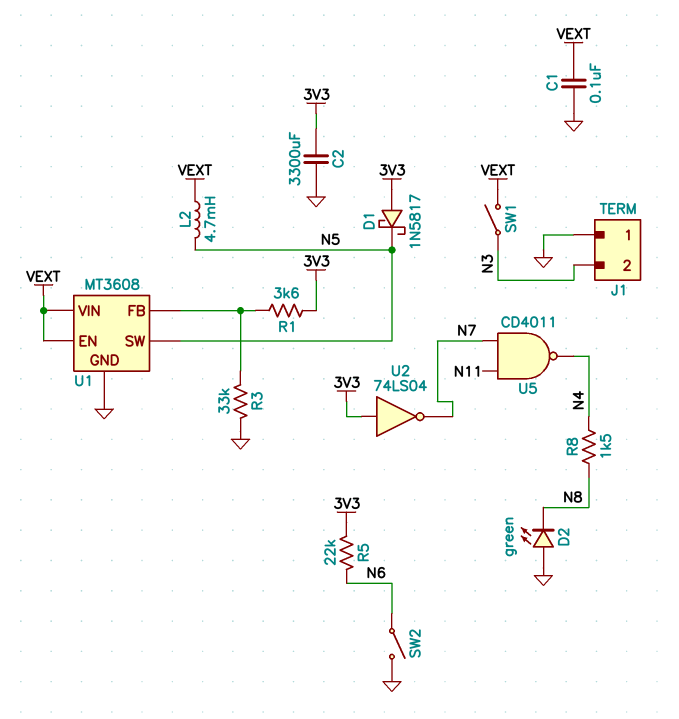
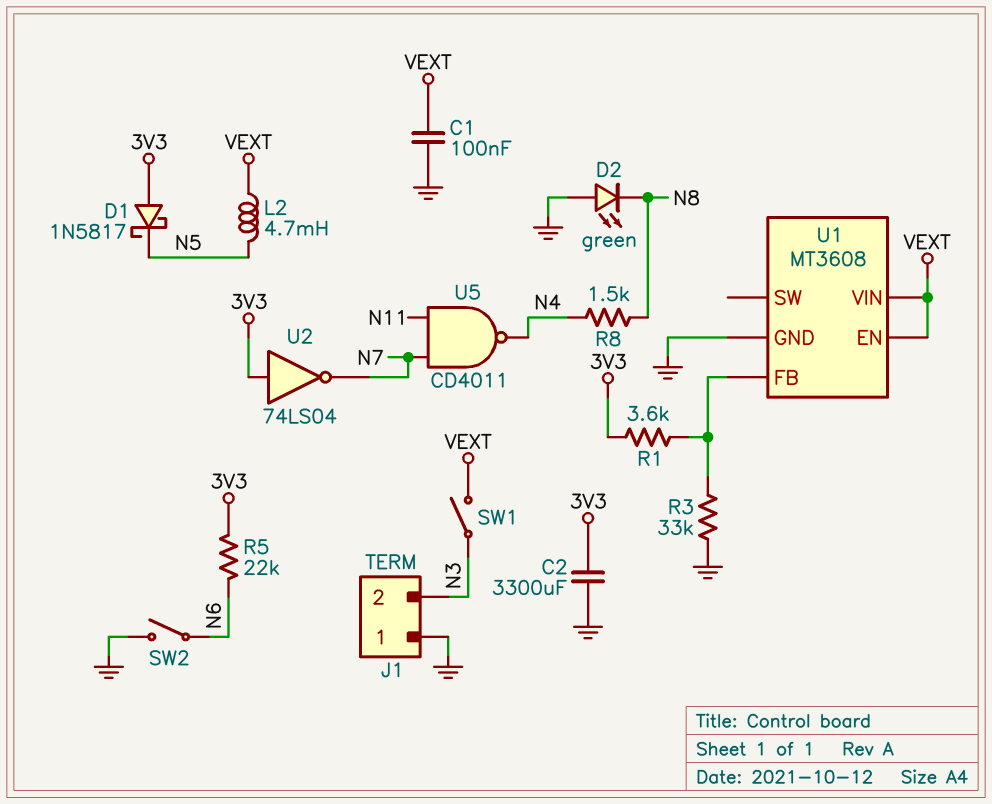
U1 pin SW: N5 -> none

